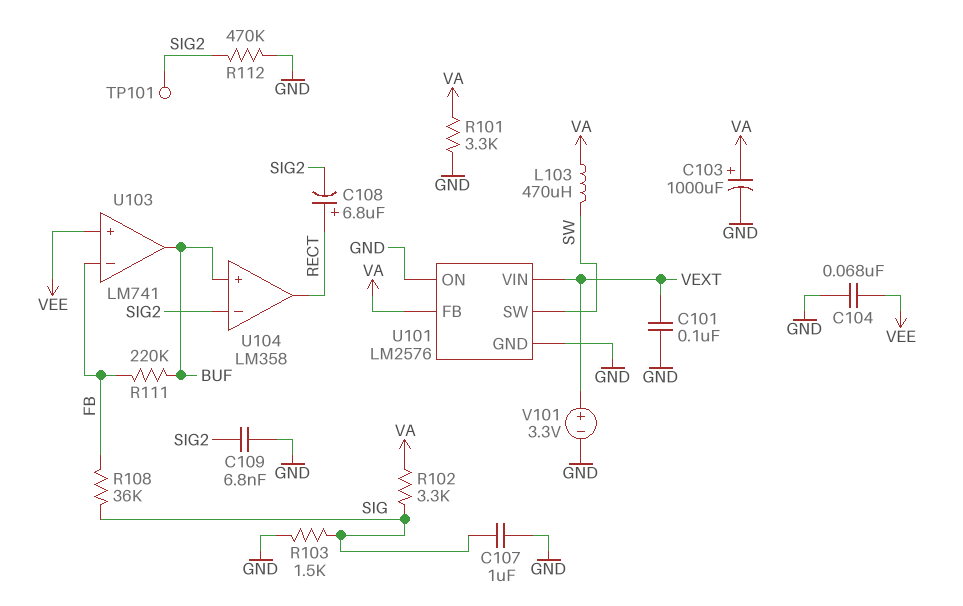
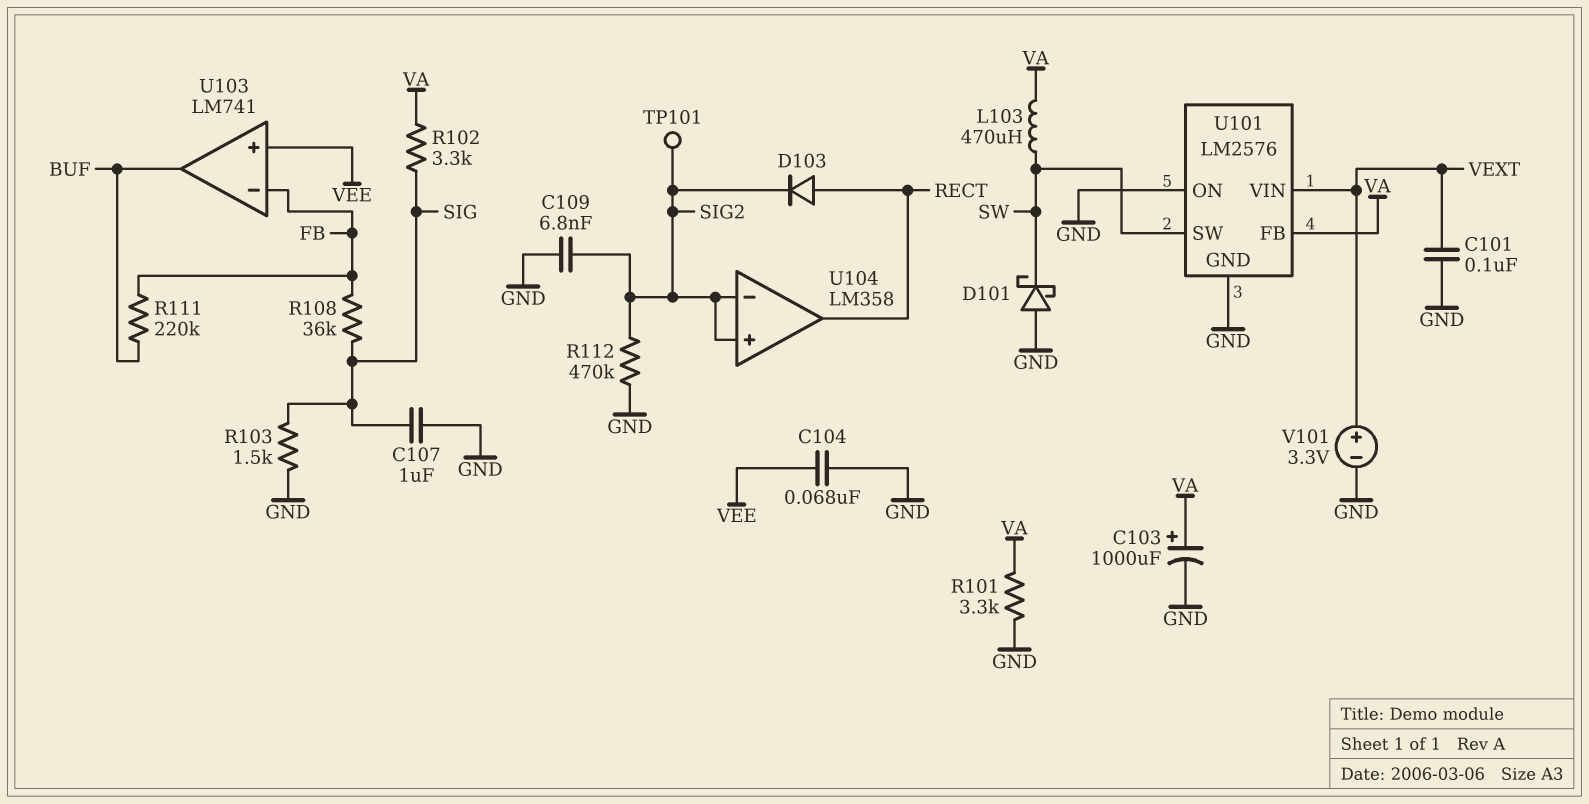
C108: 6.8uF (plus RECT, minus SIG2) -> none
D101: none -> schottky (A GND, K SW)
D103: none -> diode (A RECT, K SIG2)
U104 pin in+: BUF -> SIG2

